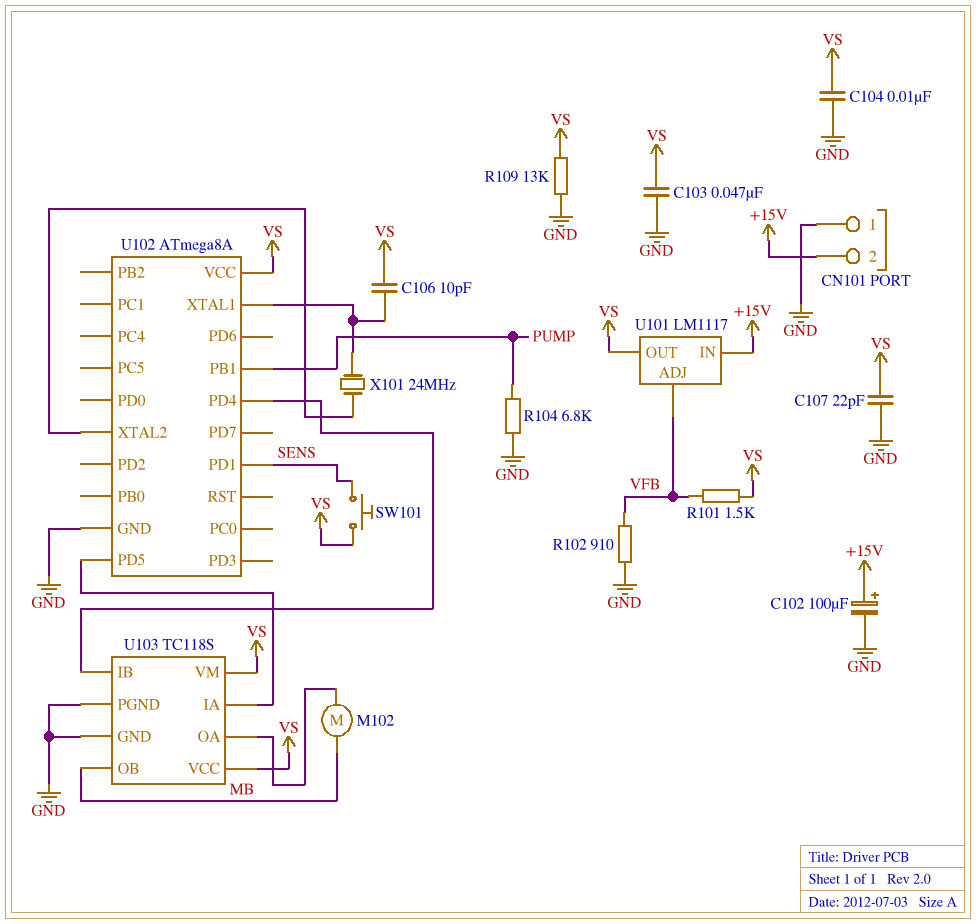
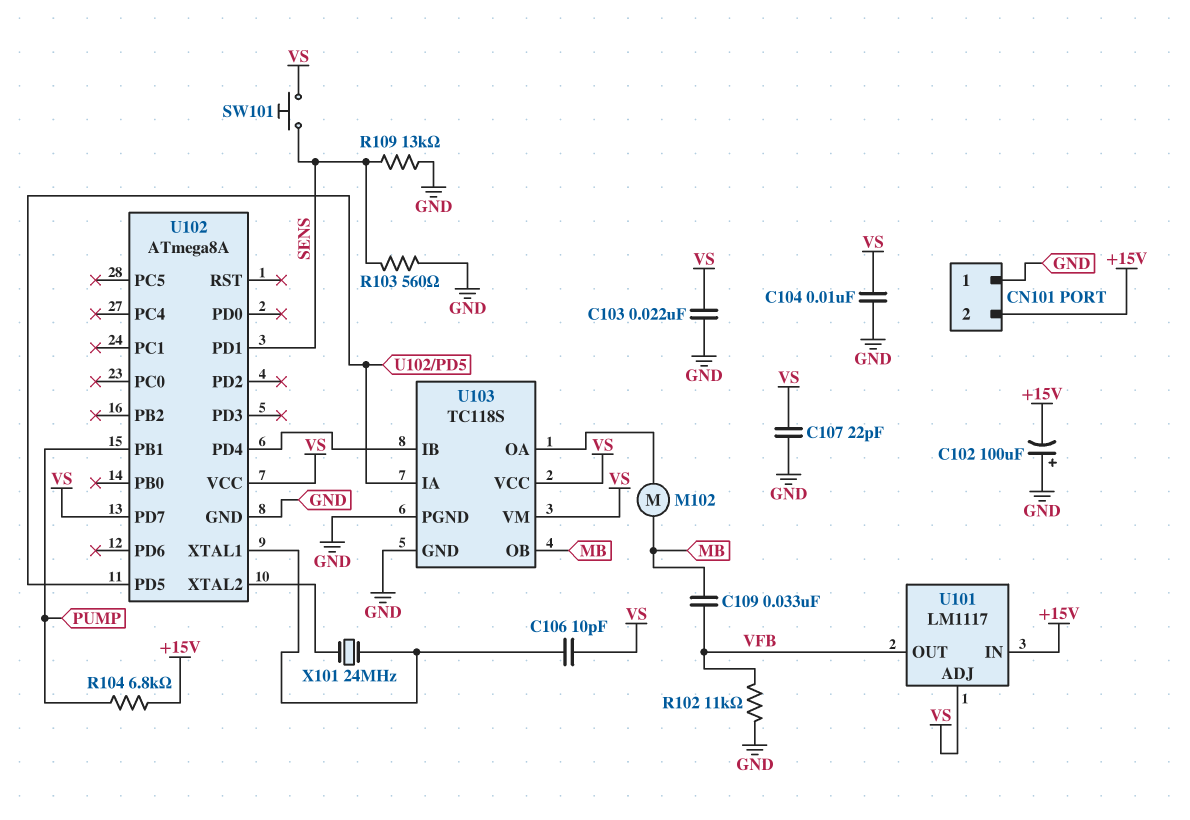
C102: 100uF (plus +15V, minus GND) -> 100uF (plus GND, minus +15V)
C103: 47nF (GND, VS) -> 22nF (GND, VS)
C109: none -> 33nF (MB, VFB)
R101: 1.5k (VFB, VS) -> none
R102: 910 (GND, VFB) -> 11k (GND, VFB)
R103: none -> 560 (GND, SENS)
R104: 6.8k (GND, PUMP) -> 6.8k (+15V, PUMP)
R109: 13k (GND, VS) -> 13k (GND, SENS)
U101 pin ADJ: VFB -> VS
U101 pin OUT: VS -> VFB
U102 pin PD7: none -> VS

